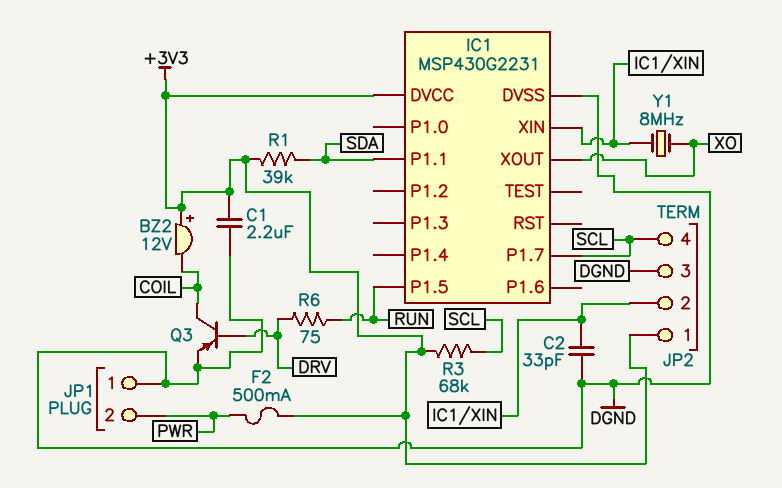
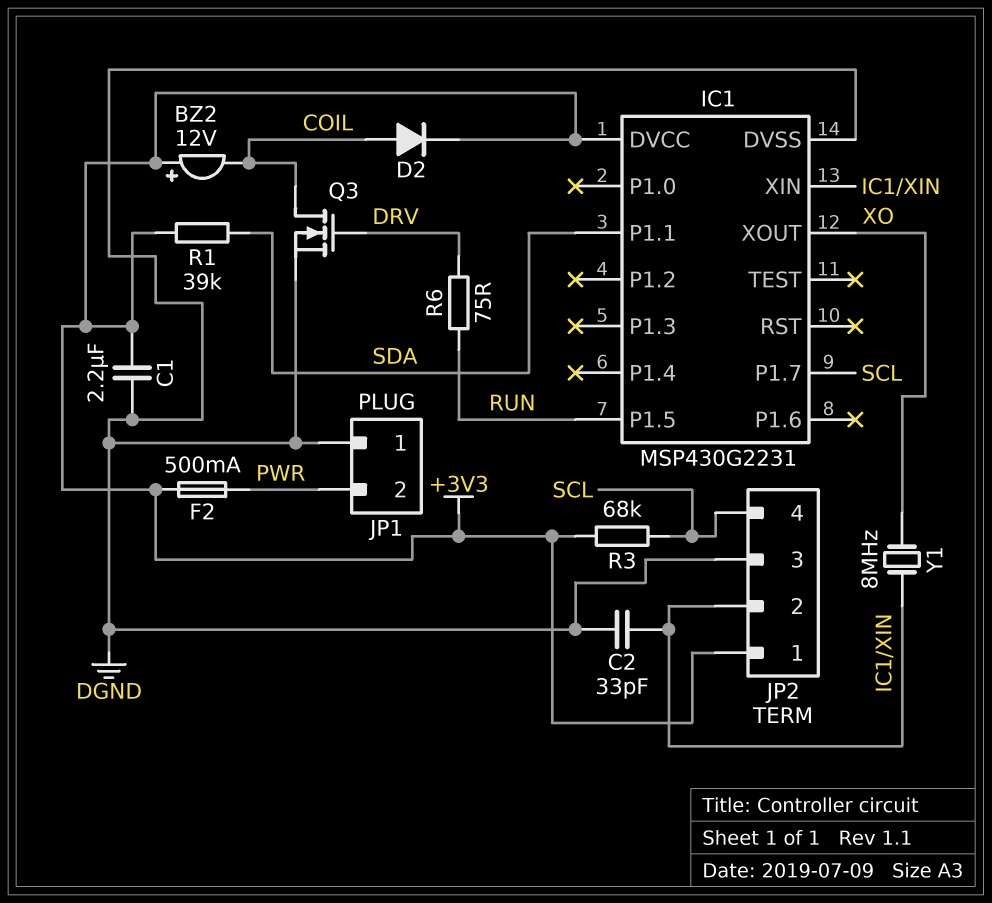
D2: none -> diode (A COIL, K +3V3)
Q3: PNP (B DRV, C COIL, E DGND) -> NMOS (G DRV, D COIL, S DGND)

